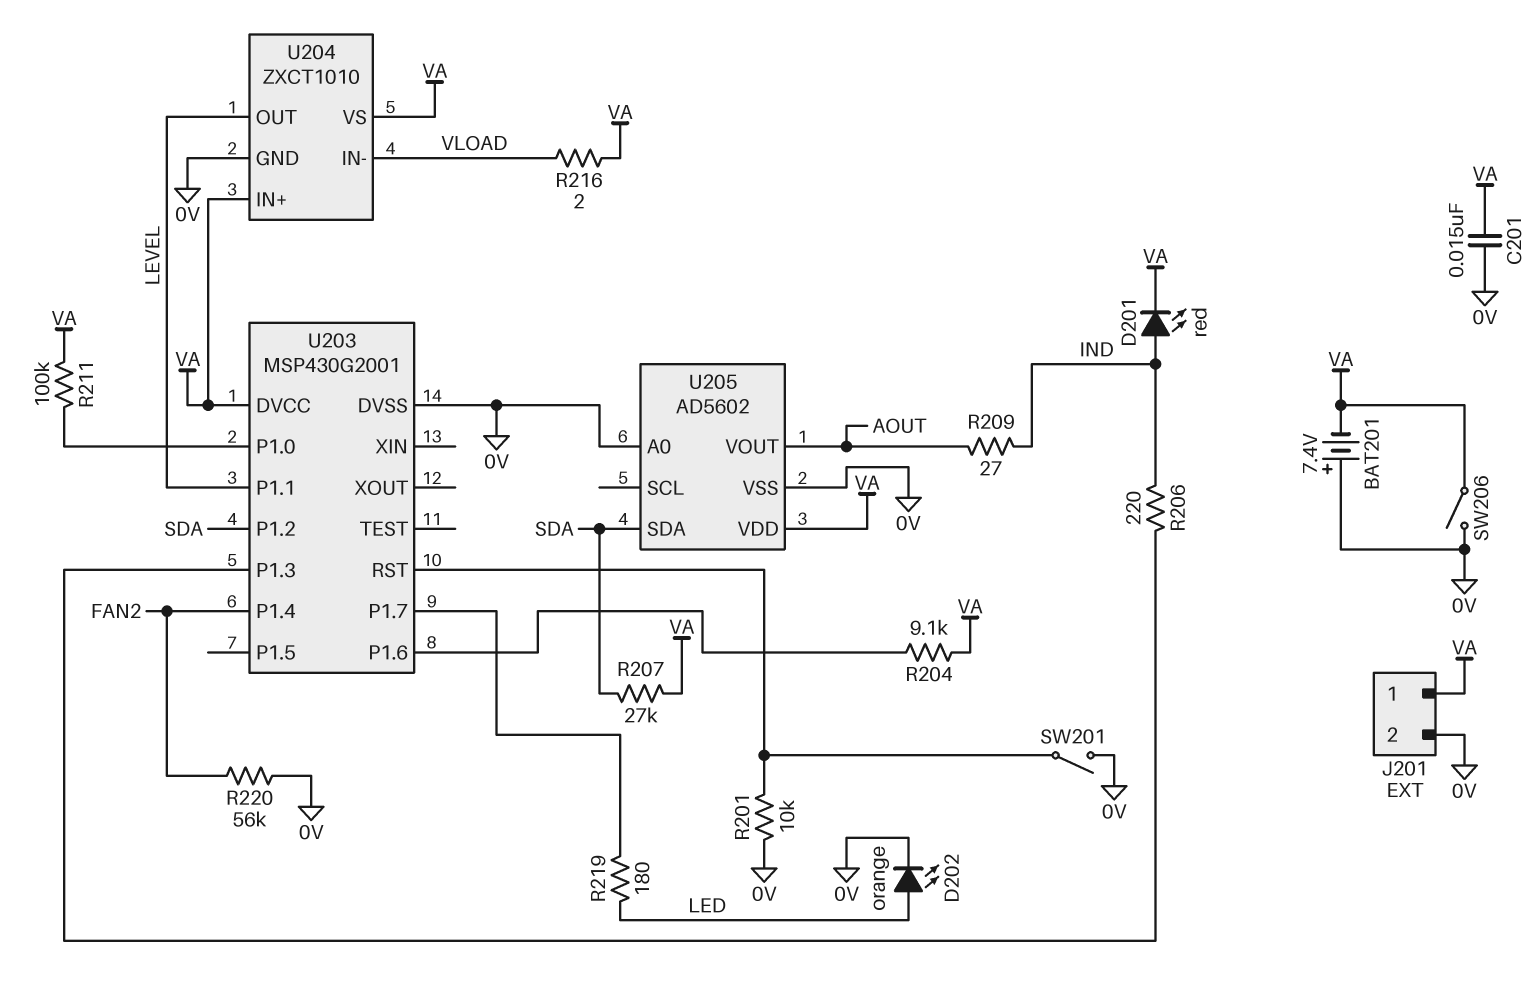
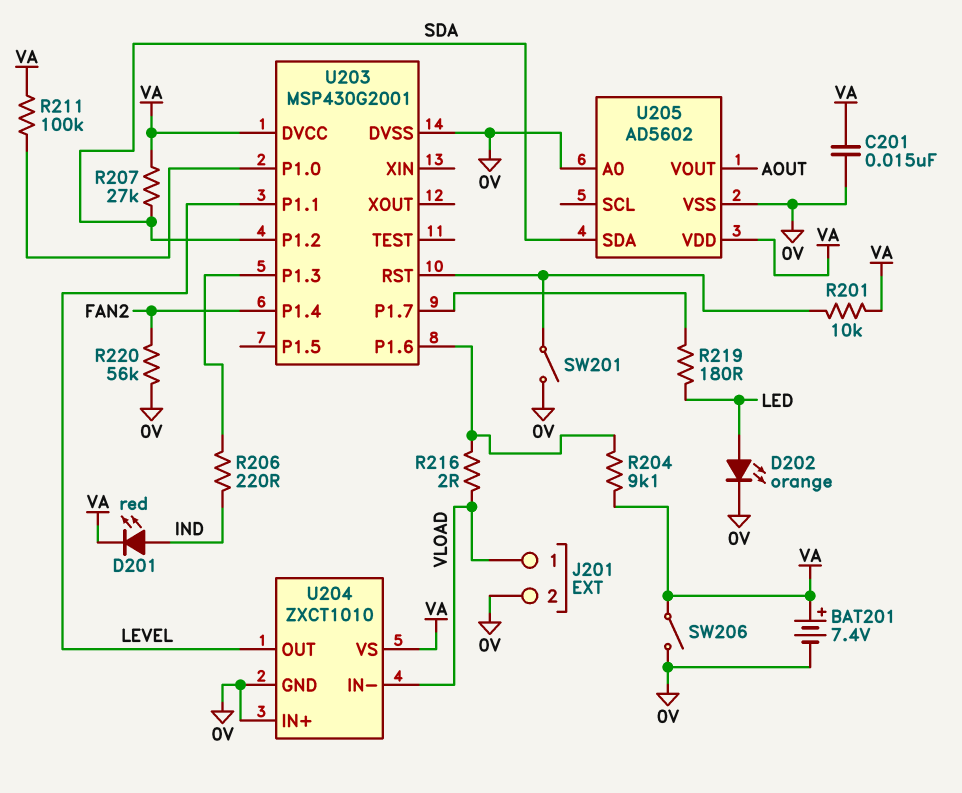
BAT201: 7.4V (plus 0V, minus VA) -> 7.4V (plus VA, minus 0V)
J201 pin 1: VA -> VLOAD
R201: 10k (0V, U203/RST) -> 10k (U203/RST, VA)
R209: 27 (AOUT, IND) -> none
R216: 2 (VA, VLOAD) -> 2 (U203/P1.6, VLOAD)
U204 pin IN+: VA -> 0V

